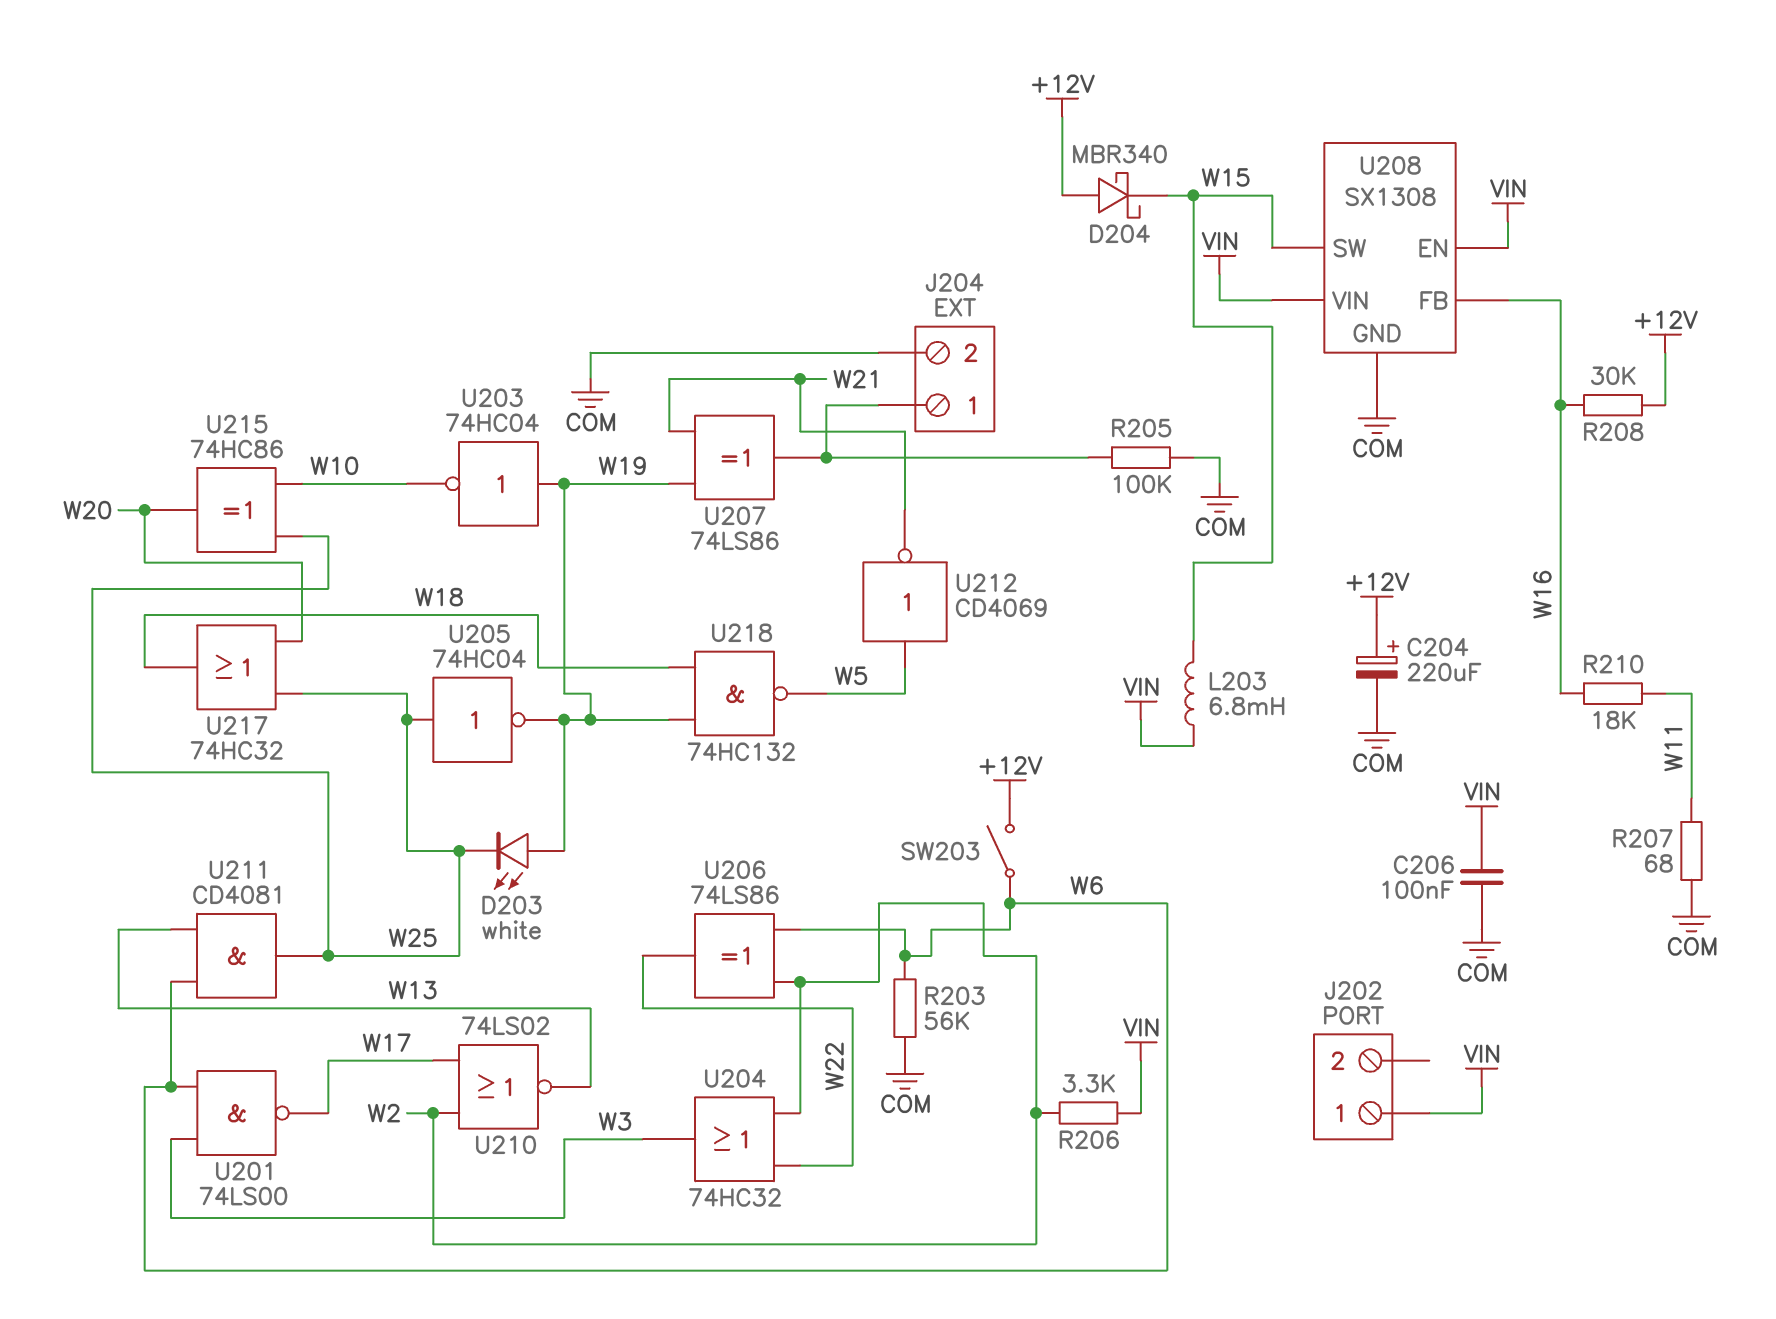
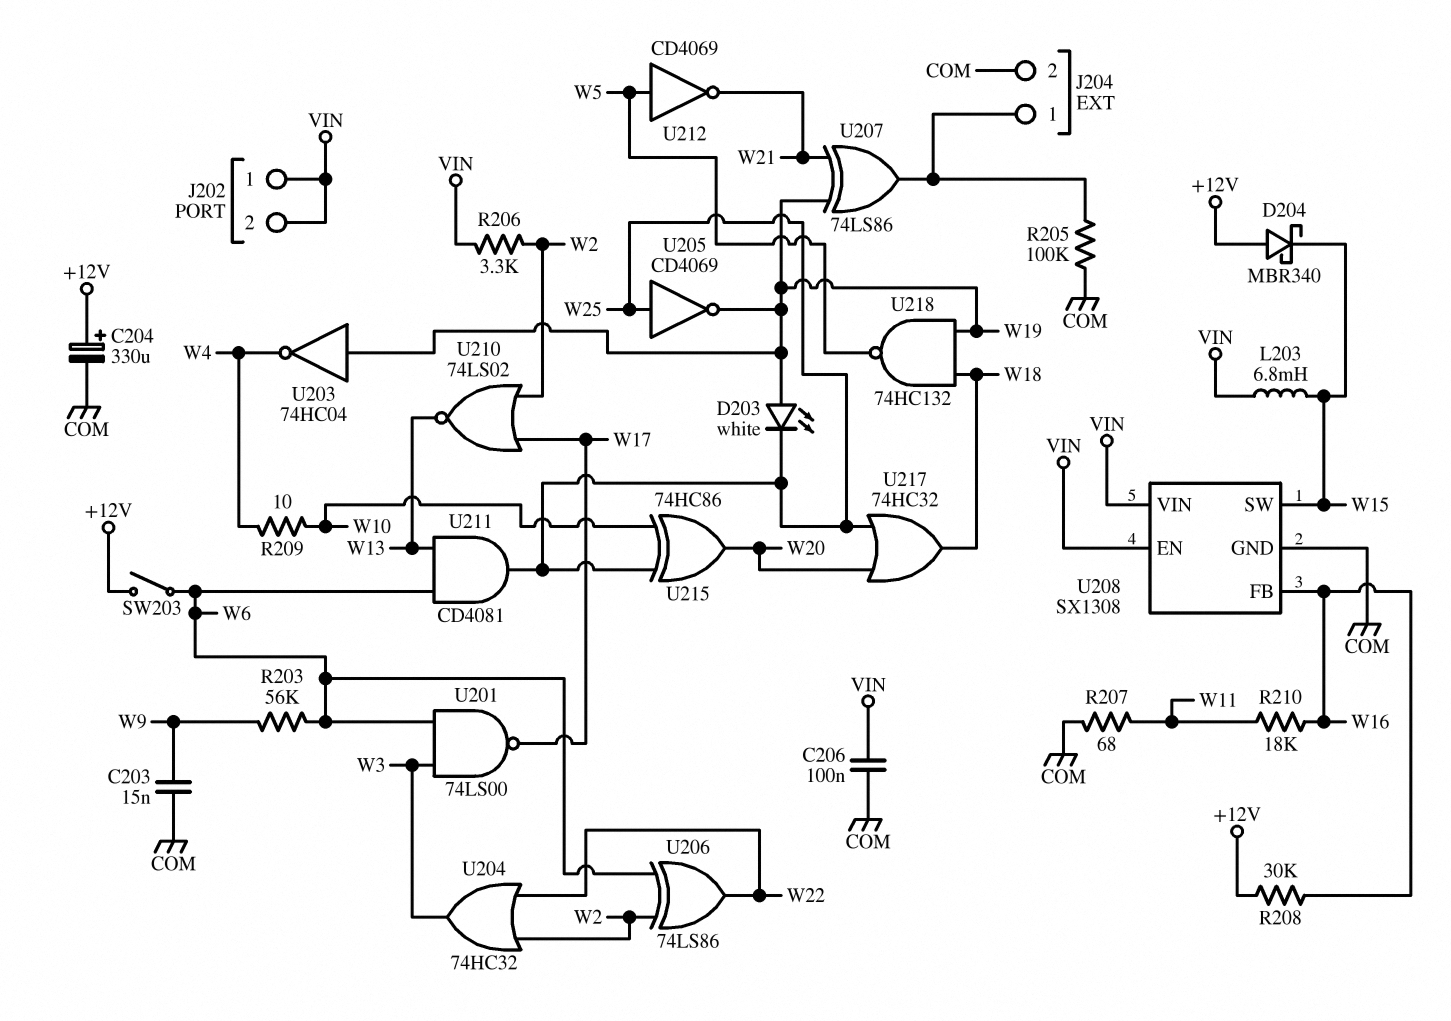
C203: none -> 15nF (COM, W9)
C204: 220uF (plus +12V, minus COM) -> 330uF (plus +12V, minus COM)
J202 pin 2: none -> VIN
R203: 56k (COM, W6) -> 56k (W6, W9)
R209: none -> 10 (W4, W10)
U203: NOT 74HC04 (in W19, out W10) -> NOT 74HC04 (in W19, out W4)
U205: NOT 74HC04 (in W25, out W19) -> NOT CD4069 (in W25, out W19)

